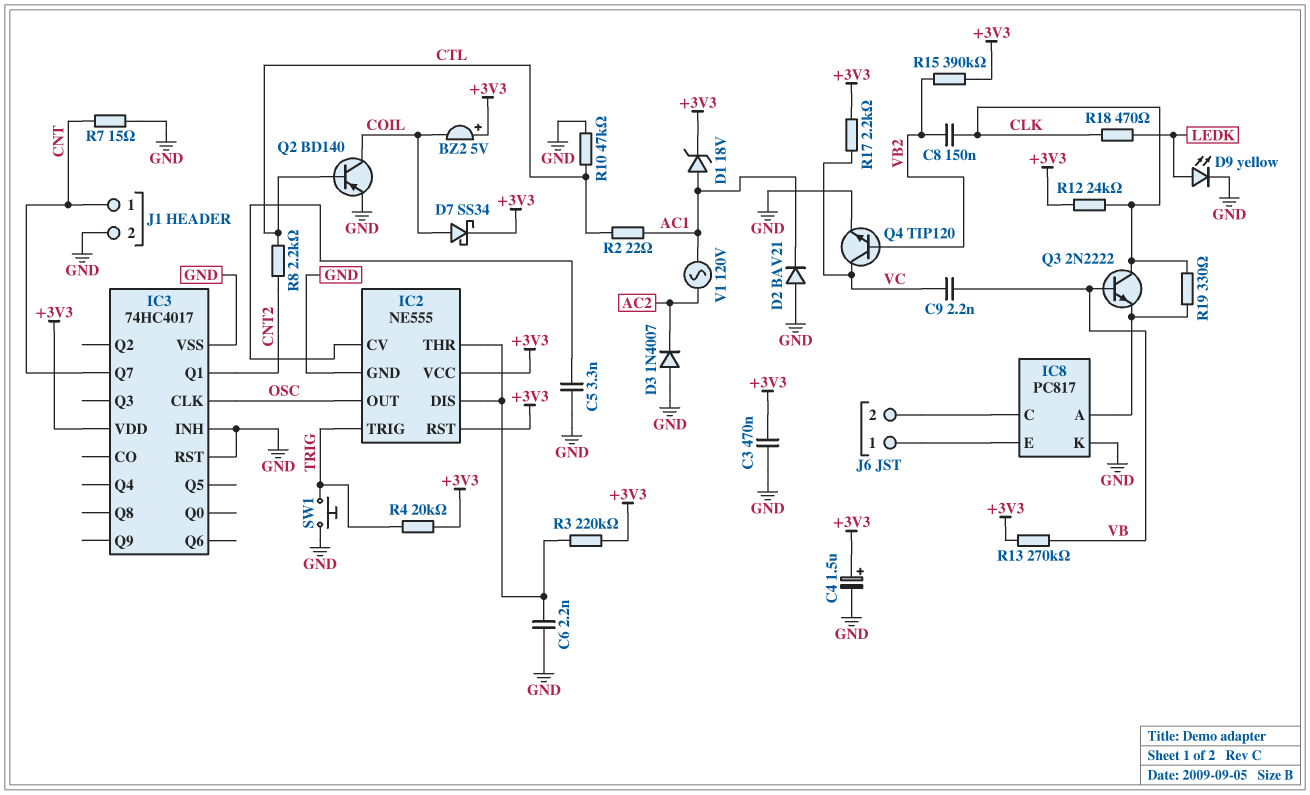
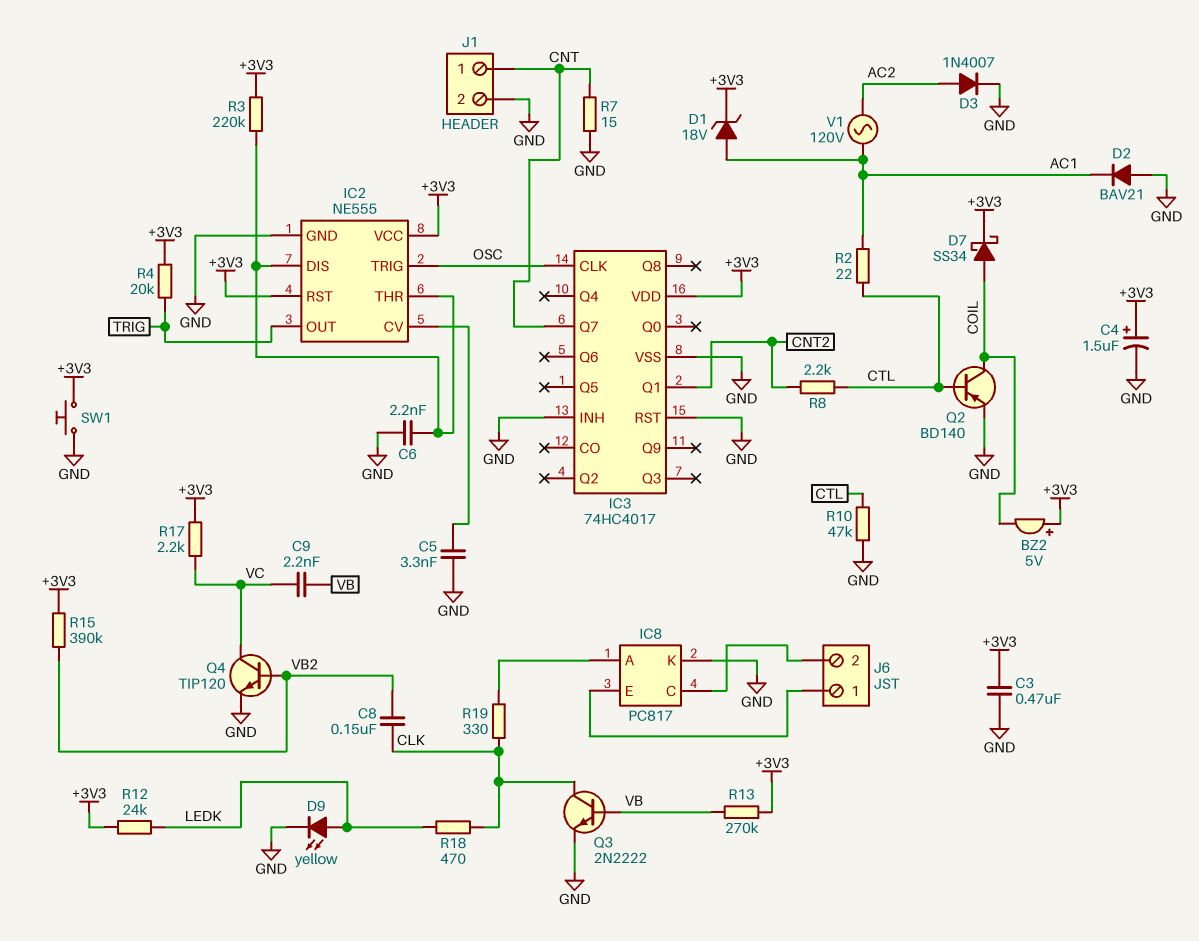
D3: diode 1N4007 (A GND, K AC2) -> diode 1N4007 (A AC2, K GND)
IC2 pin OUT: OSC -> TRIG
IC2 pin TRIG: TRIG -> OSC
Q3: NPN 2N2222 (B VB, C CLK, E IC8/A) -> NPN 2N2222 (B VB, C CLK, E GND)
R12: 24k (+3V3, CLK) -> 24k (+3V3, LEDK)
SW1: button (GND, TRIG) -> button (+3V3, GND)

